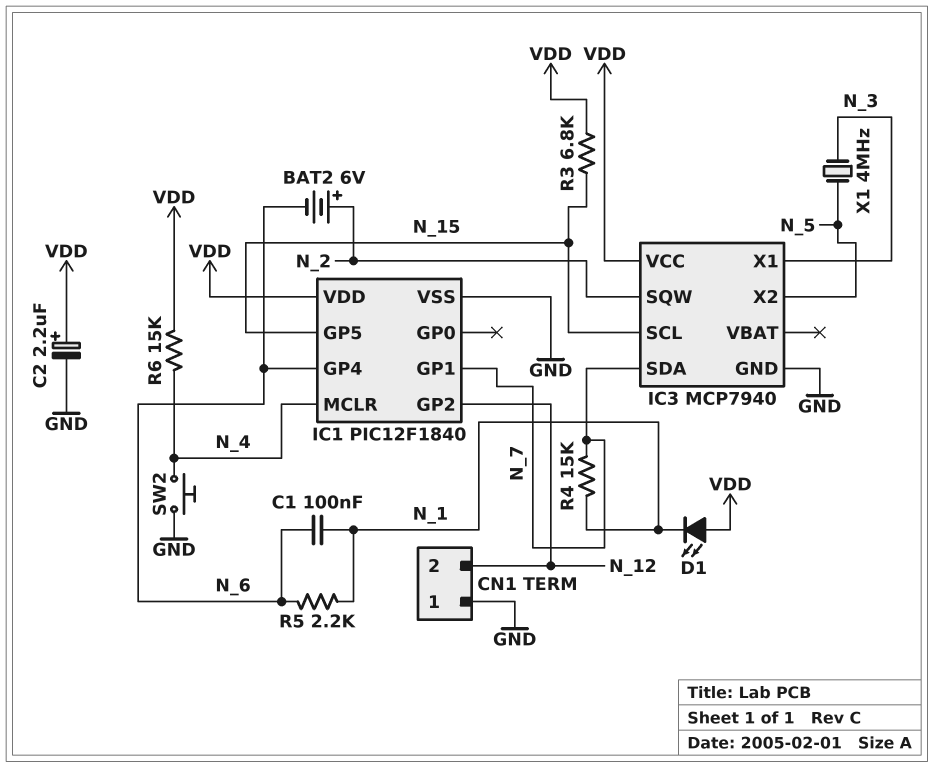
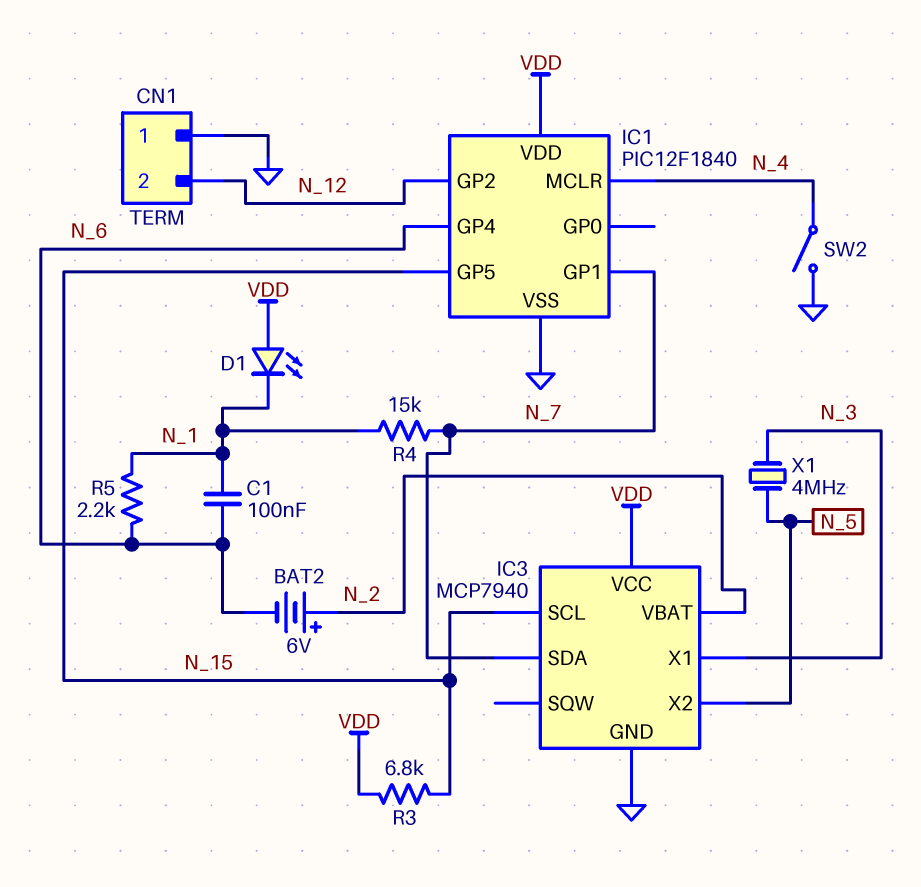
C2: 2.2uF (plus VDD, minus GND) -> none
IC3 pin SQW: N_2 -> none
IC3 pin VBAT: none -> N_2
R6: 15k (N_4, VDD) -> none
SW2: button (GND, N_4) -> switch (GND, N_4)

